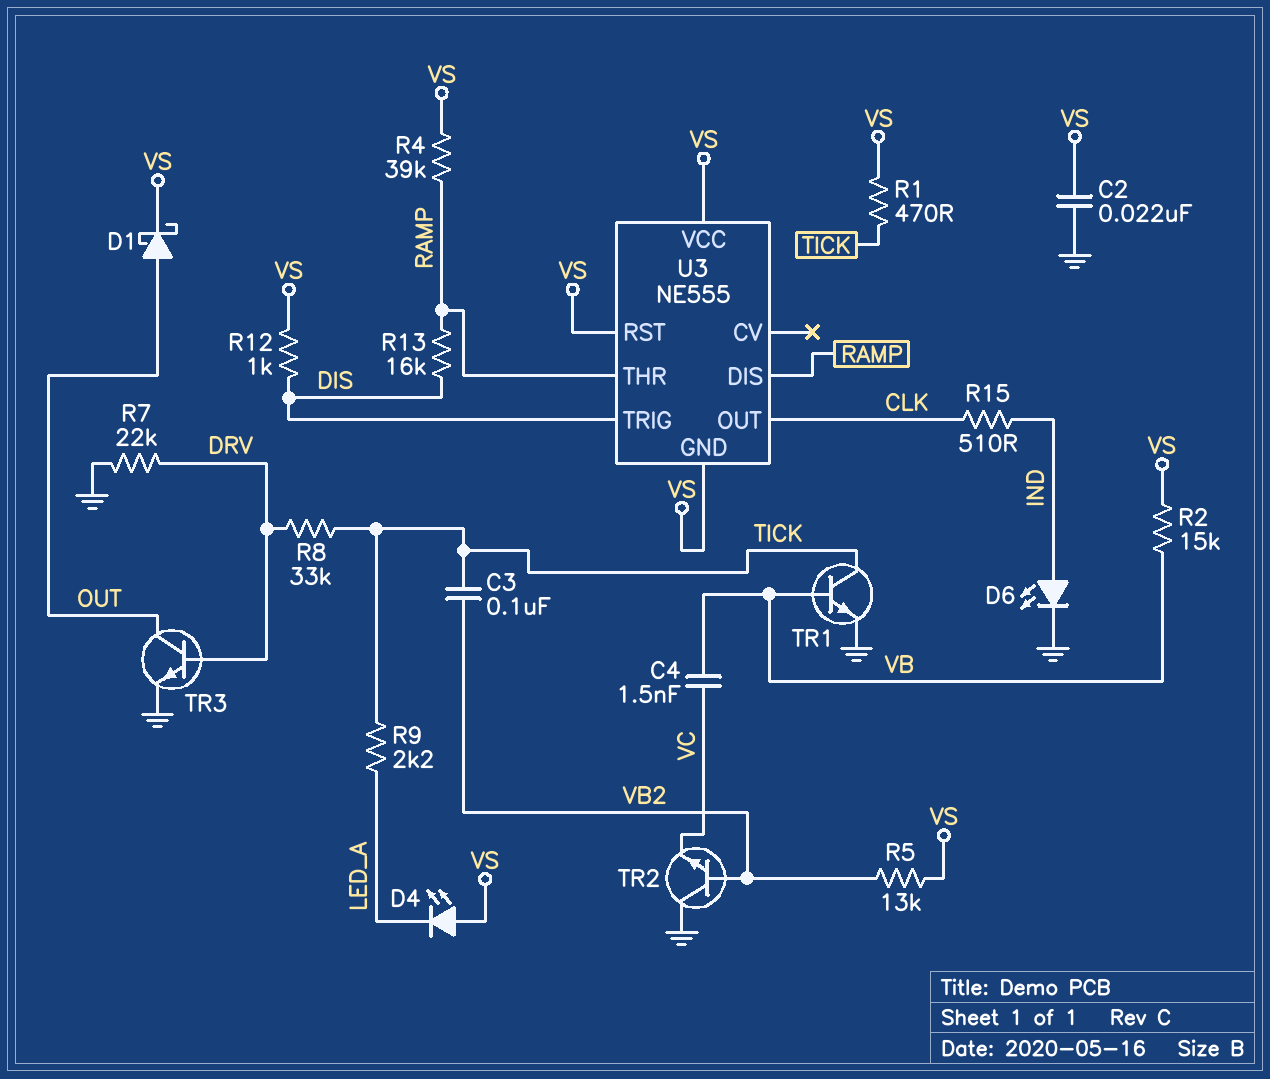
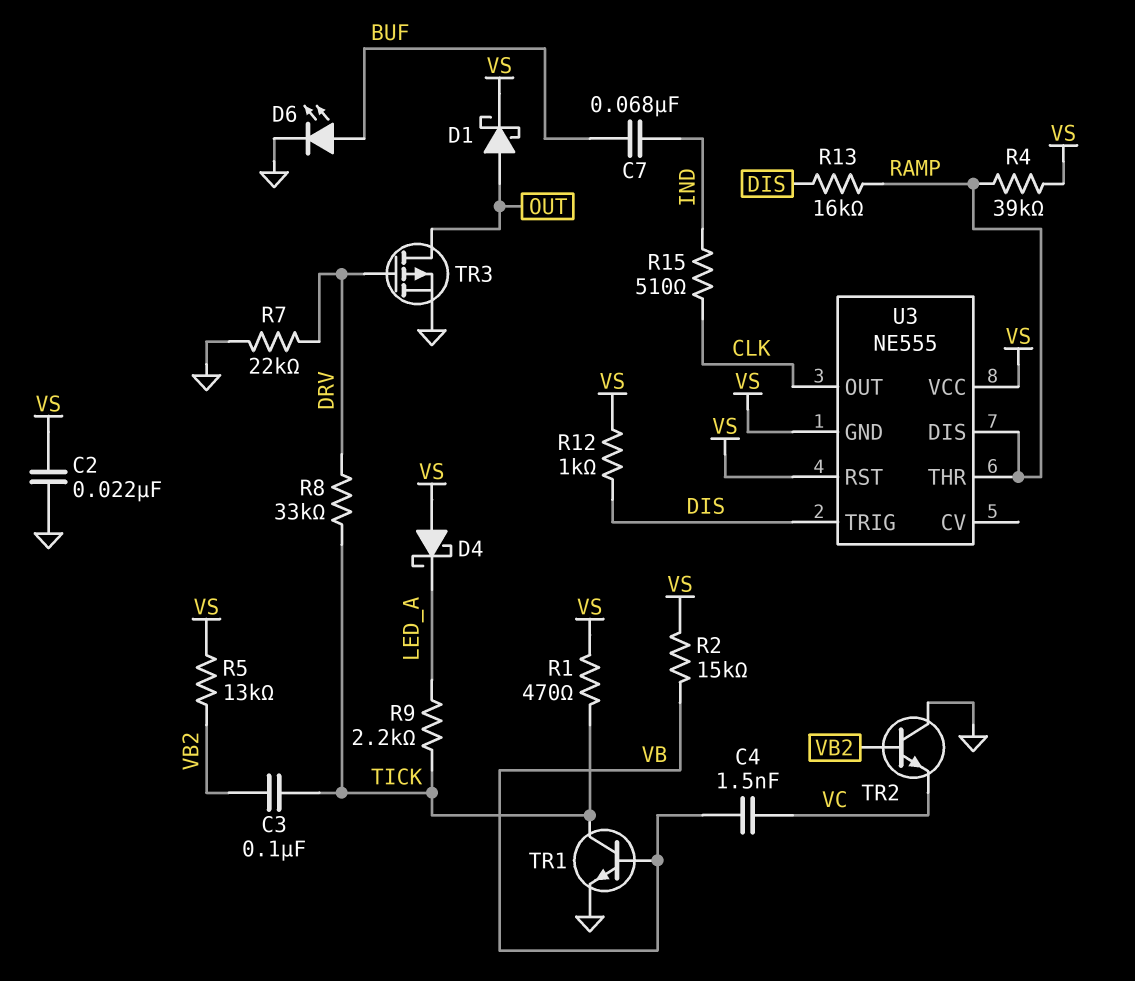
C7: none -> 68nF (BUF, IND)
D4: LED (A VS, K LED_A) -> schottky (A VS, K LED_A)
D6: LED (A IND, K GND) -> LED (A BUF, K GND)
TR3: NPN (B DRV, C OUT, E GND) -> PMOS (G DRV, D OUT, S GND)

